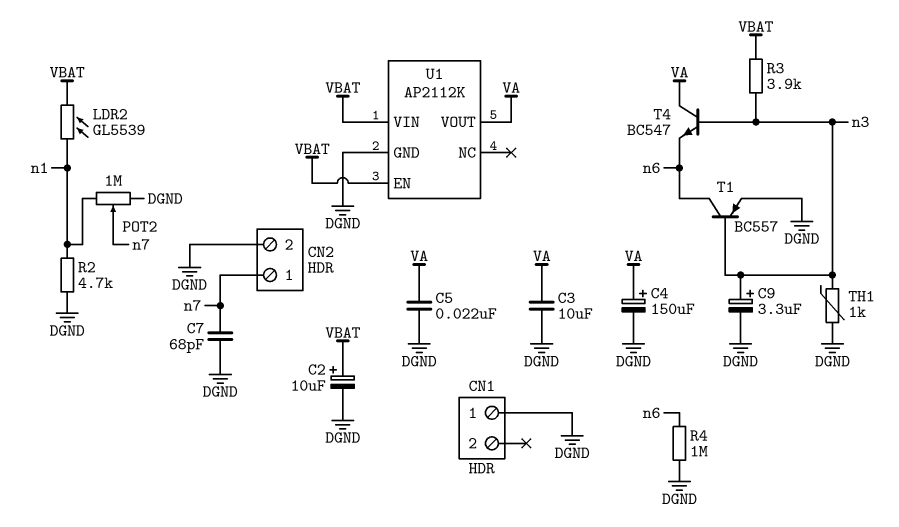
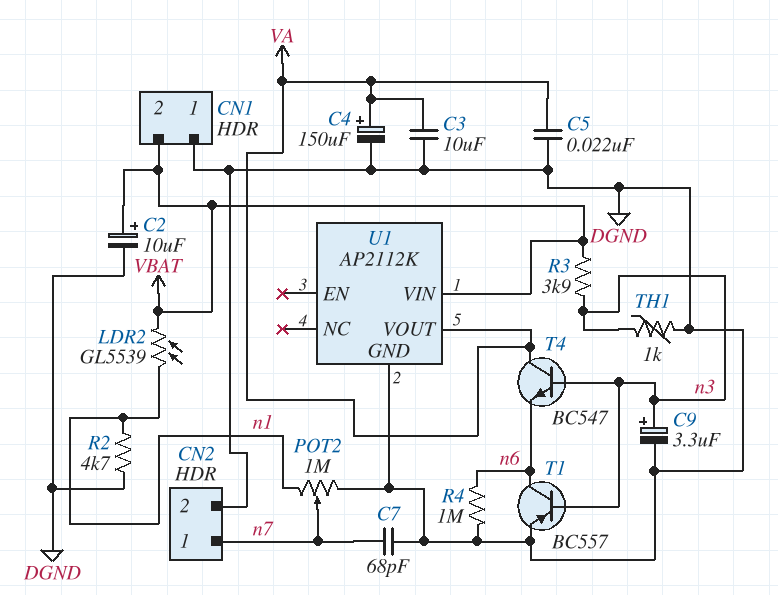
CN1 pin 2: none -> VBAT
U1 pin EN: VBAT -> none

